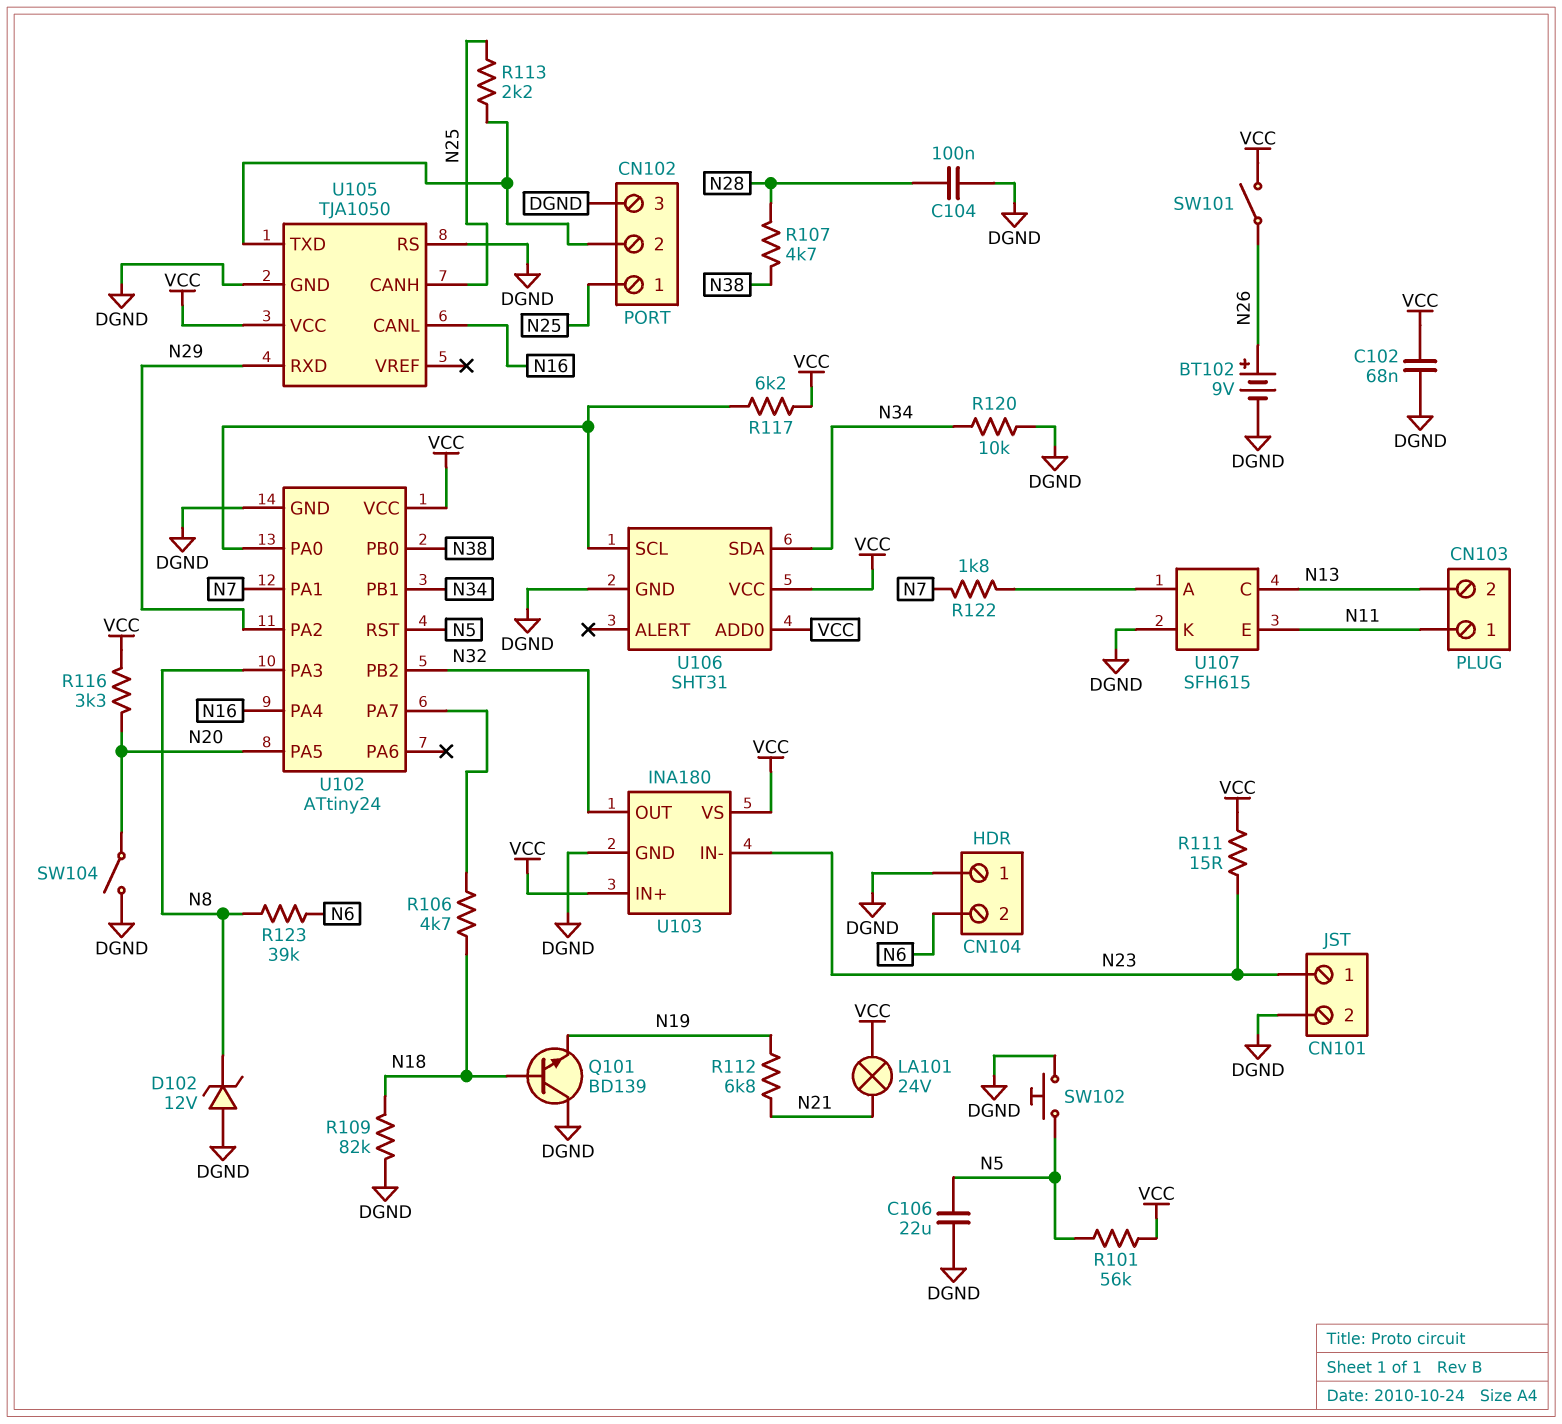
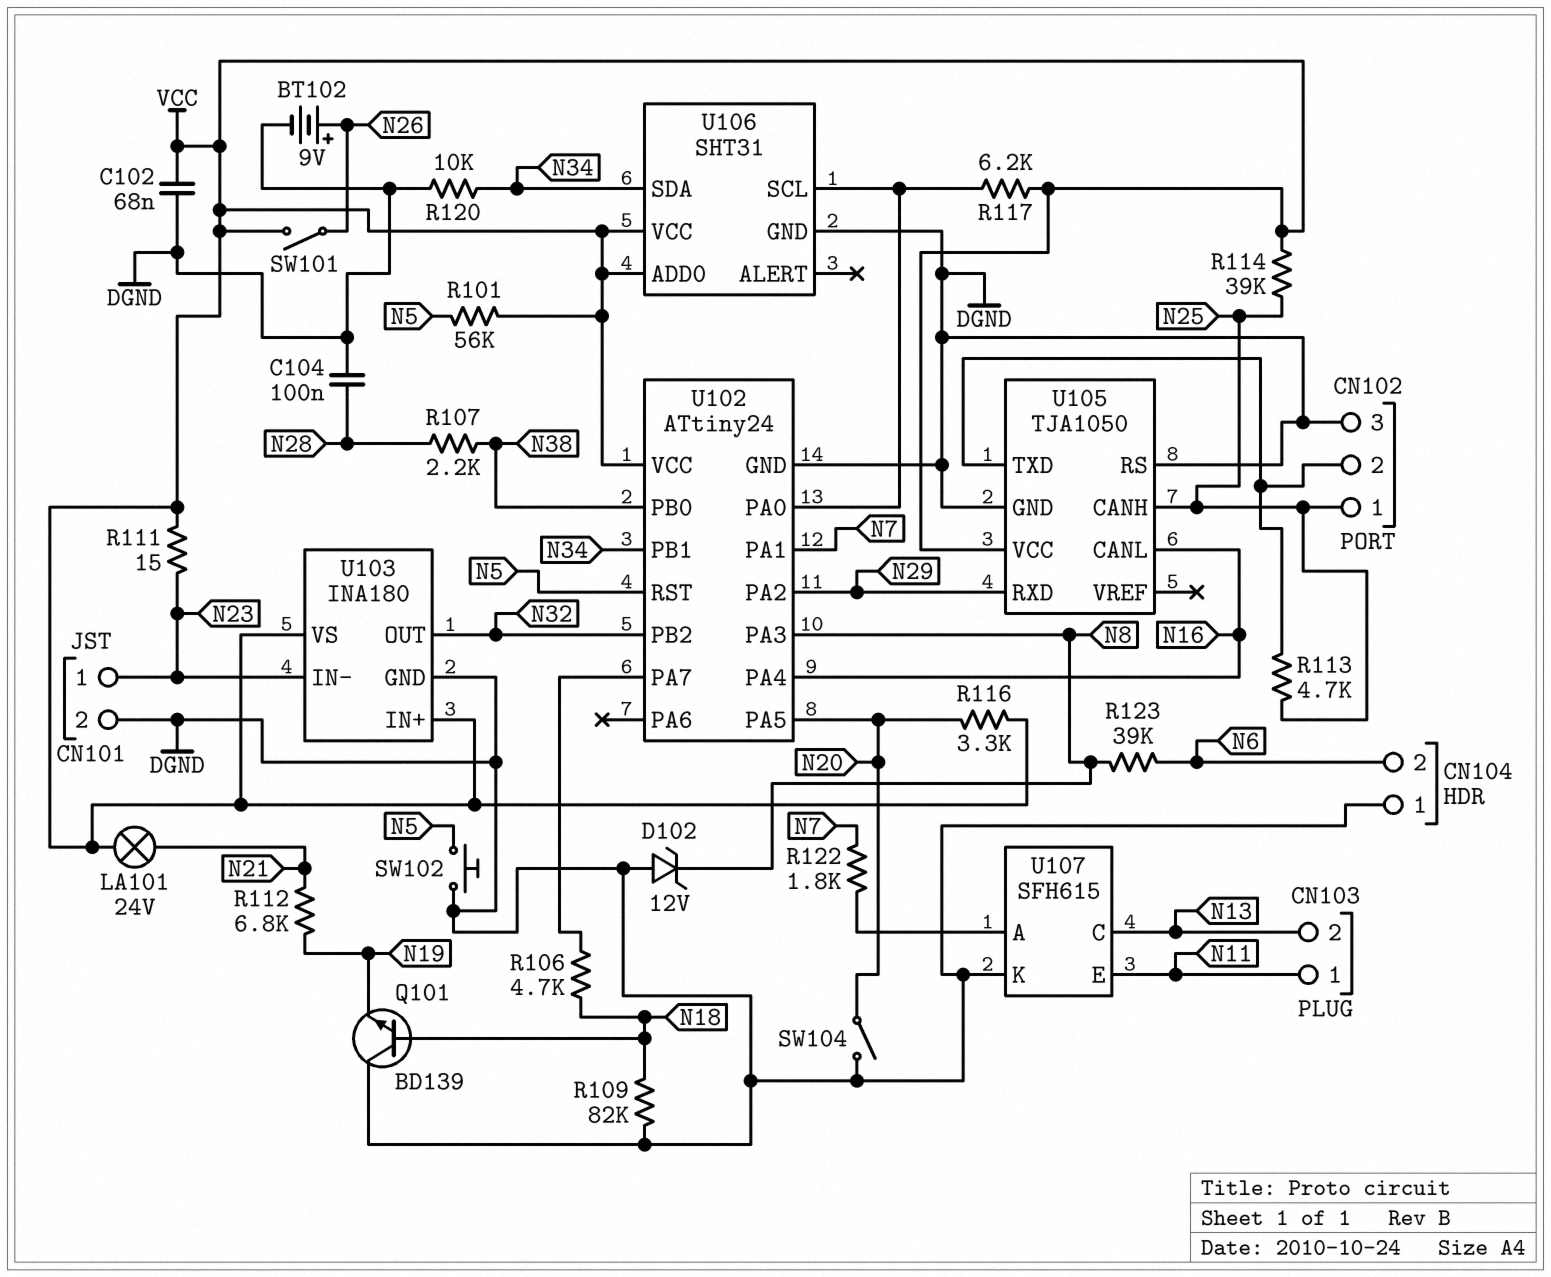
C106: 22uF (DGND, N5) -> none
R107: 4.7k (N28, N38) -> 2.2k (N28, N38)
R113: 2.2k (CN102/2, N25) -> 4.7k (CN102/2, N25)
R114: none -> 39k (N25, VCC)

